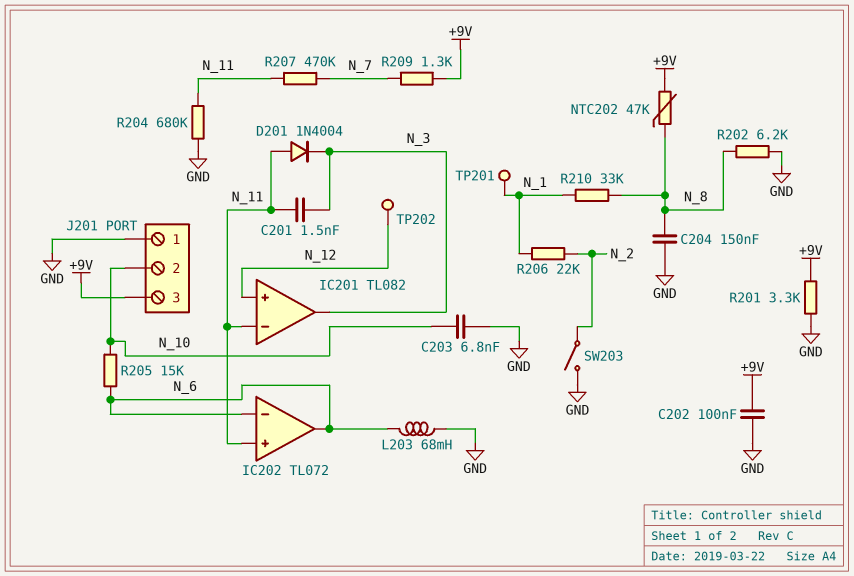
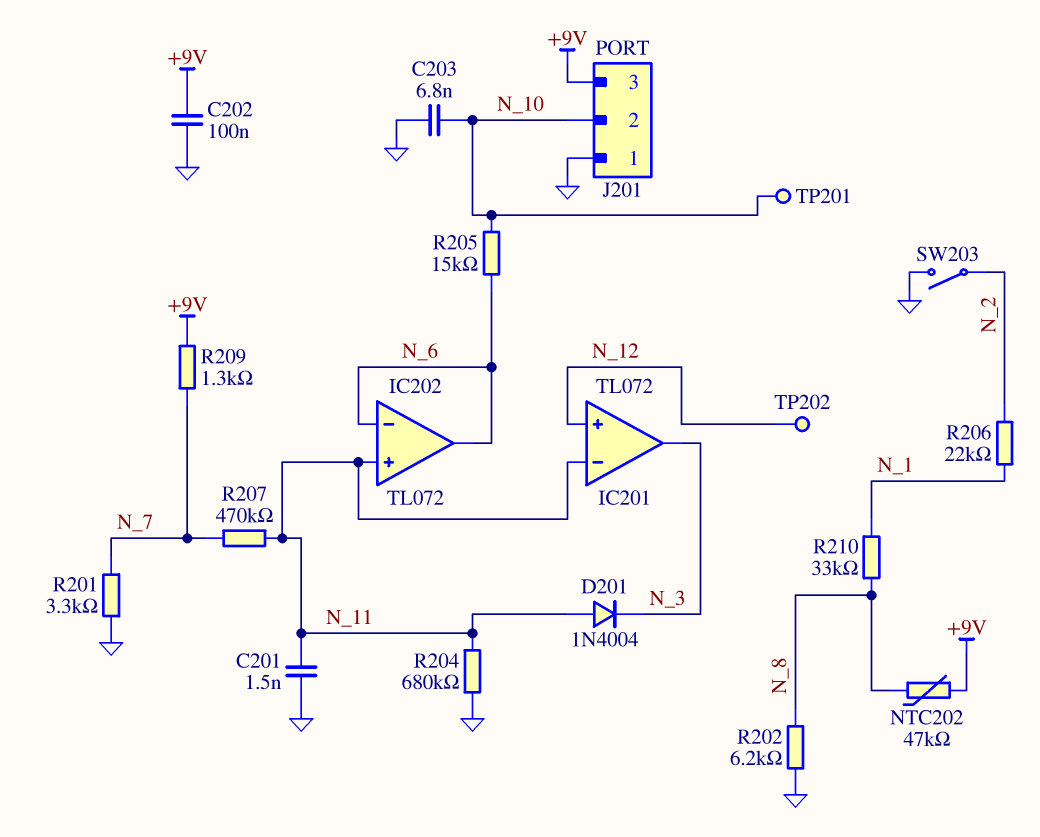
C201: 1.5nF (N_3, N_11) -> 1.5nF (GND, N_11)
C204: 150nF (GND, N_8) -> none
IC201: TL082 -> TL072
L203: 68mH (GND, N_6) -> none
R201: 3.3k (+9V, GND) -> 3.3k (GND, N_7)
TP201: test point (N_1) -> test point (N_10)

